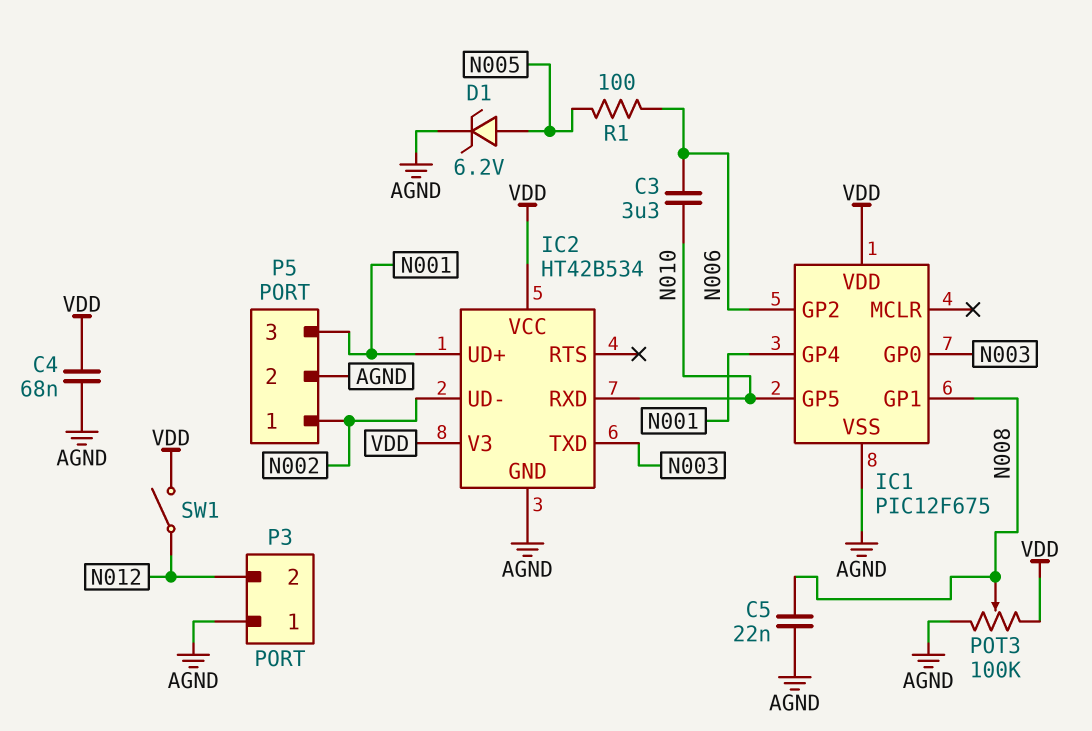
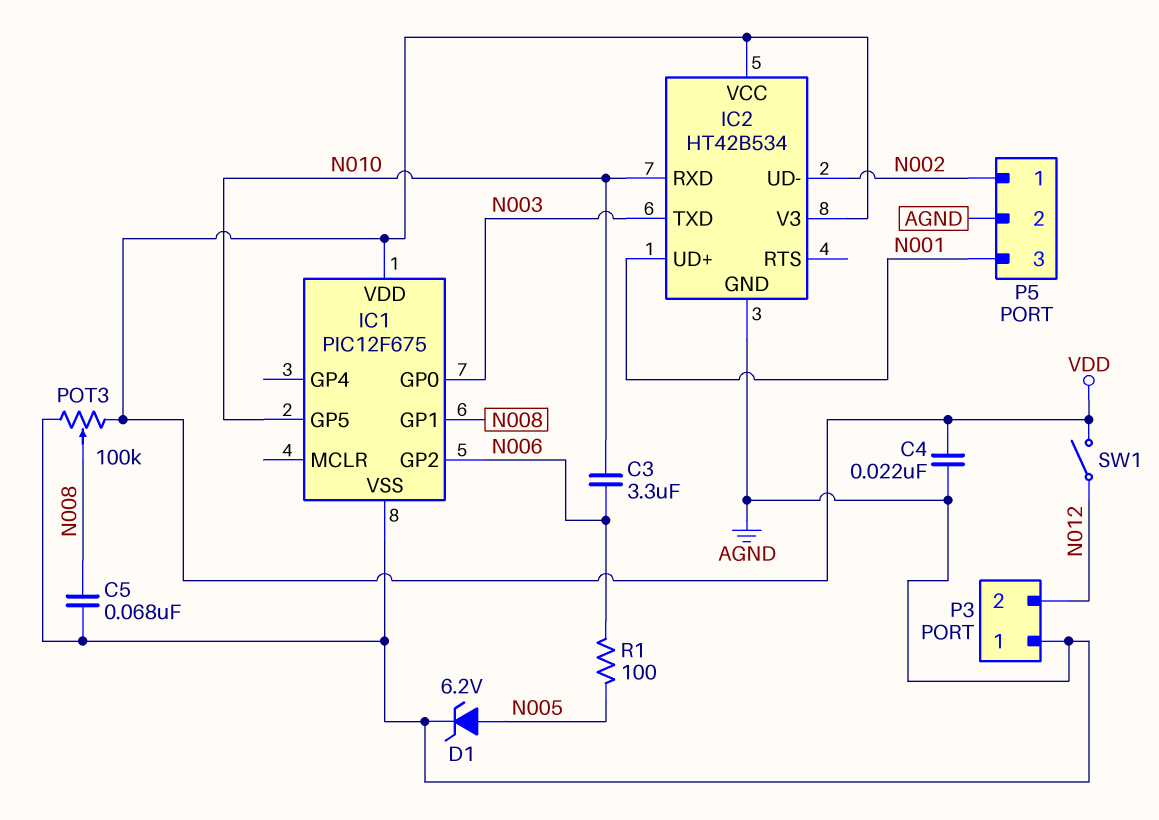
C4: 68nF (AGND, VDD) -> 22nF (AGND, VDD)
C5: 22nF (AGND, N008) -> 68nF (AGND, N008)
IC1 pin GP4: N001 -> none

